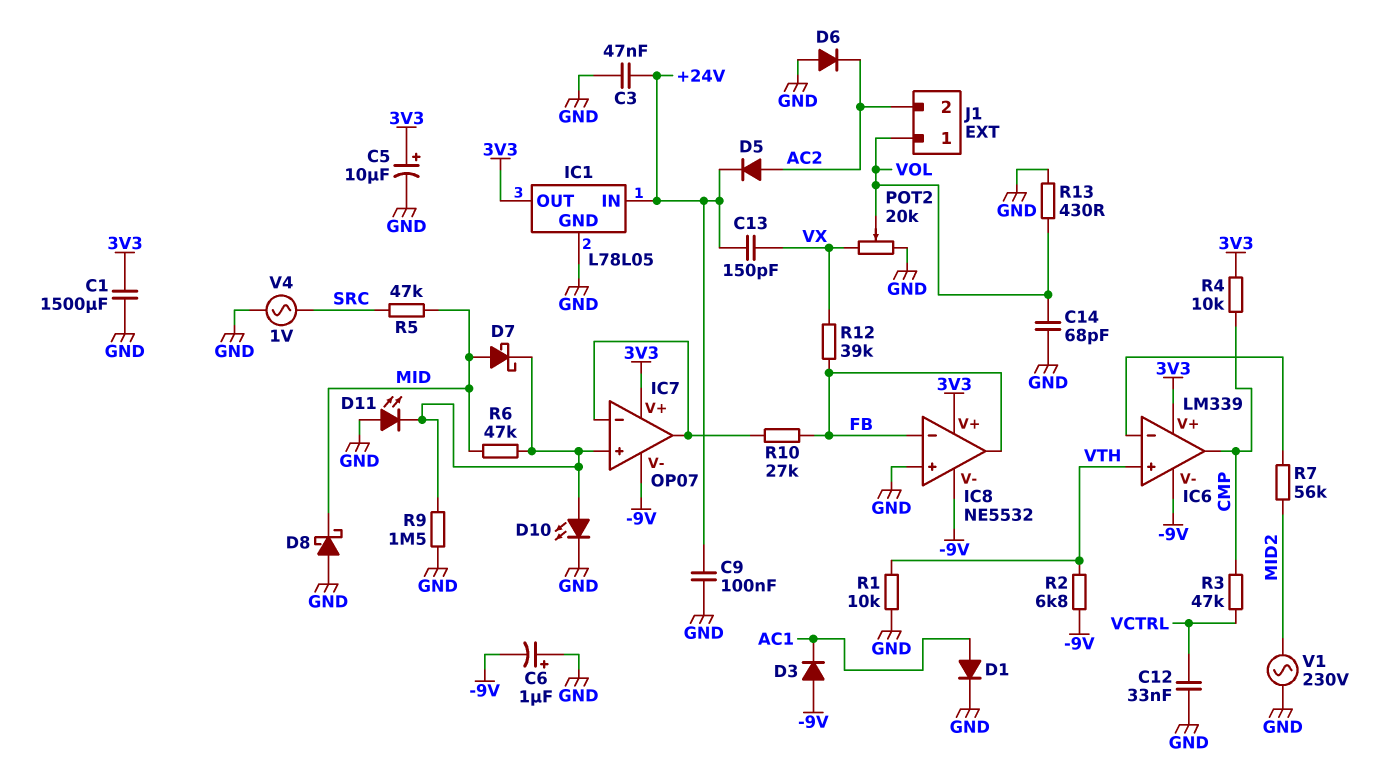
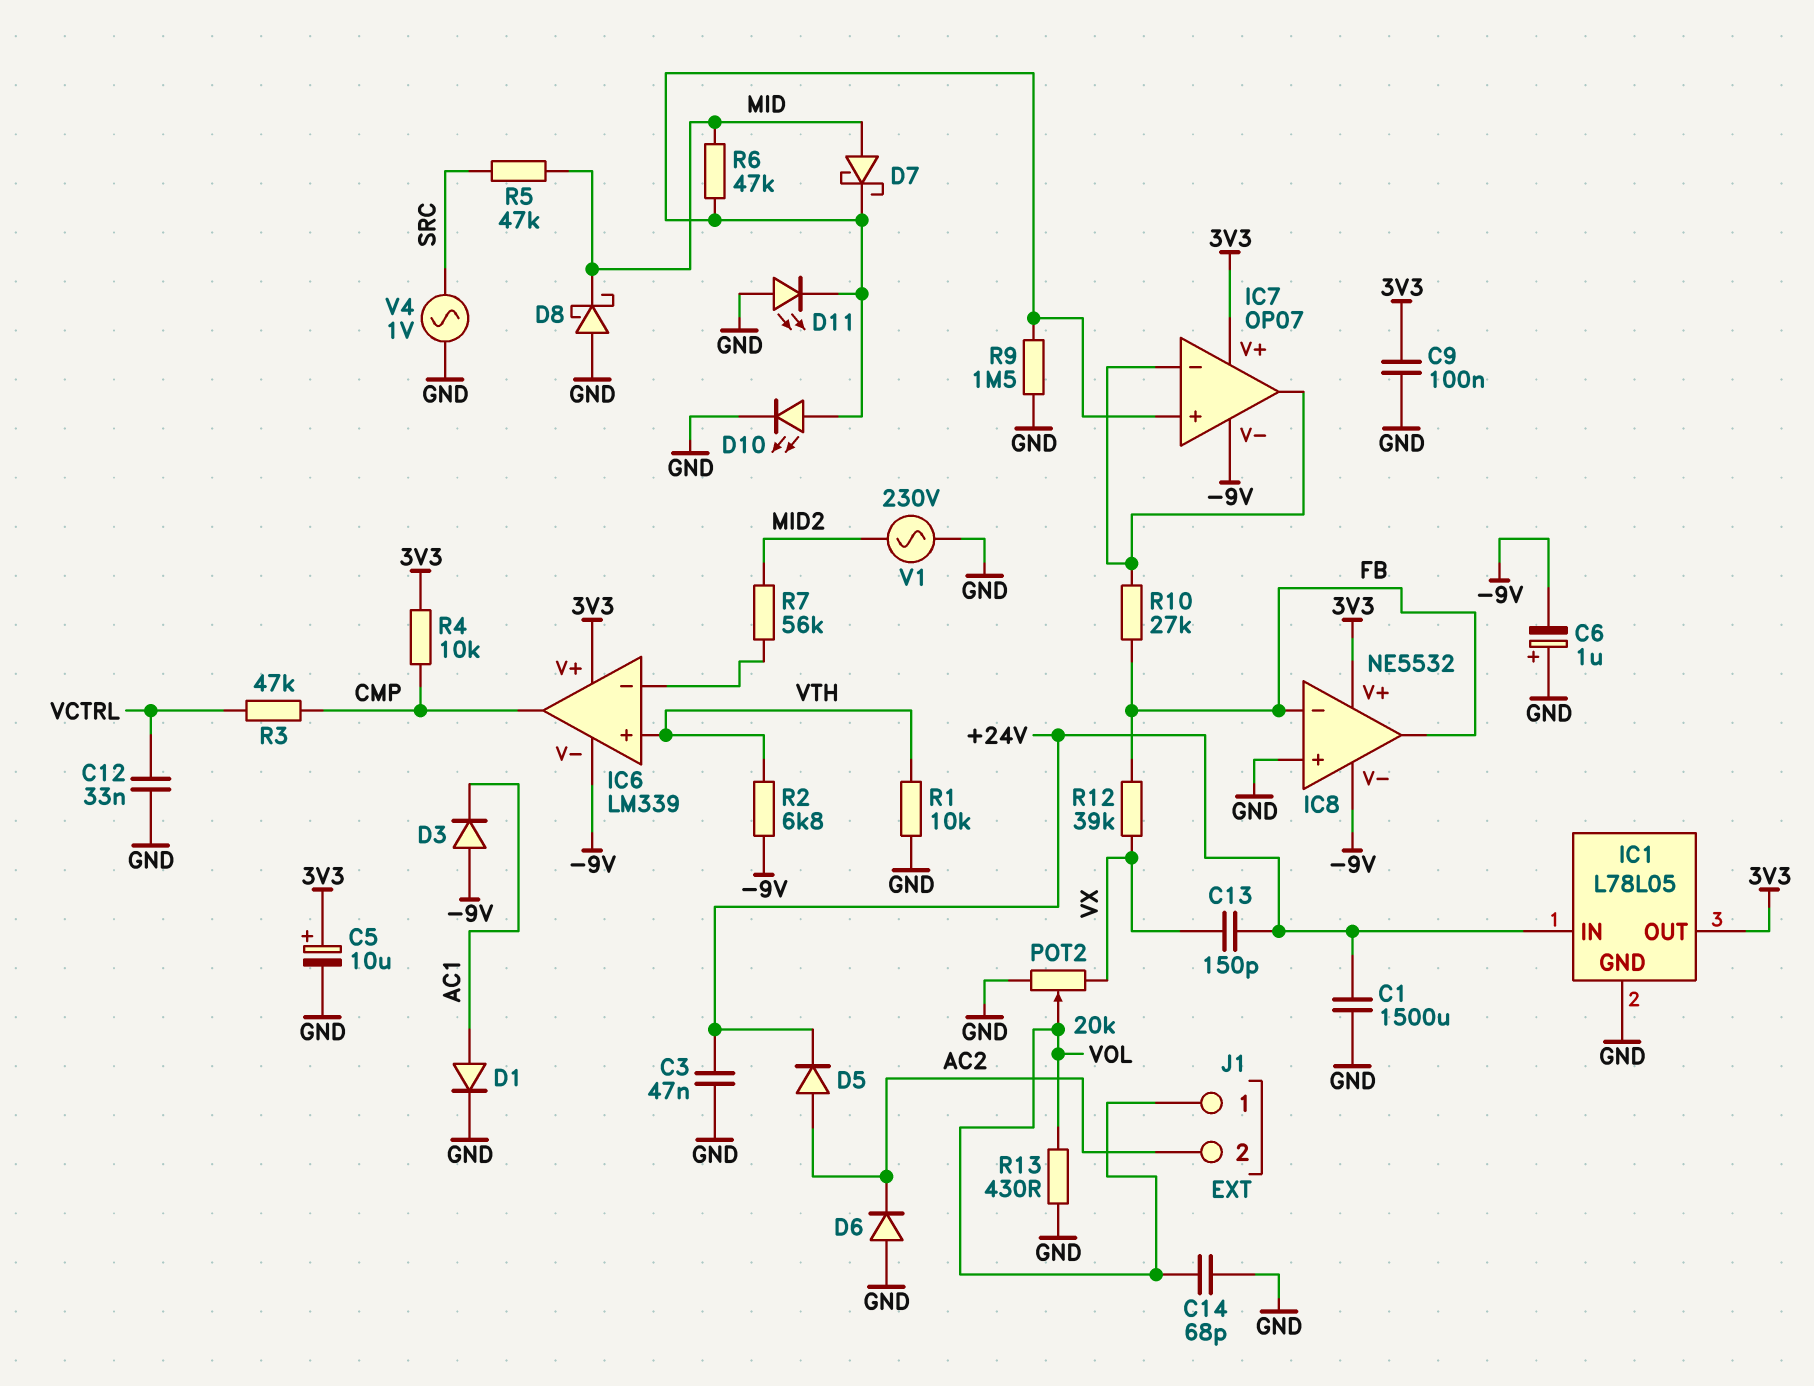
C1: 1500uF (3V3, GND) -> 1500uF (+24V, GND)
C9: 100nF (+24V, GND) -> 100nF (3V3, GND)

